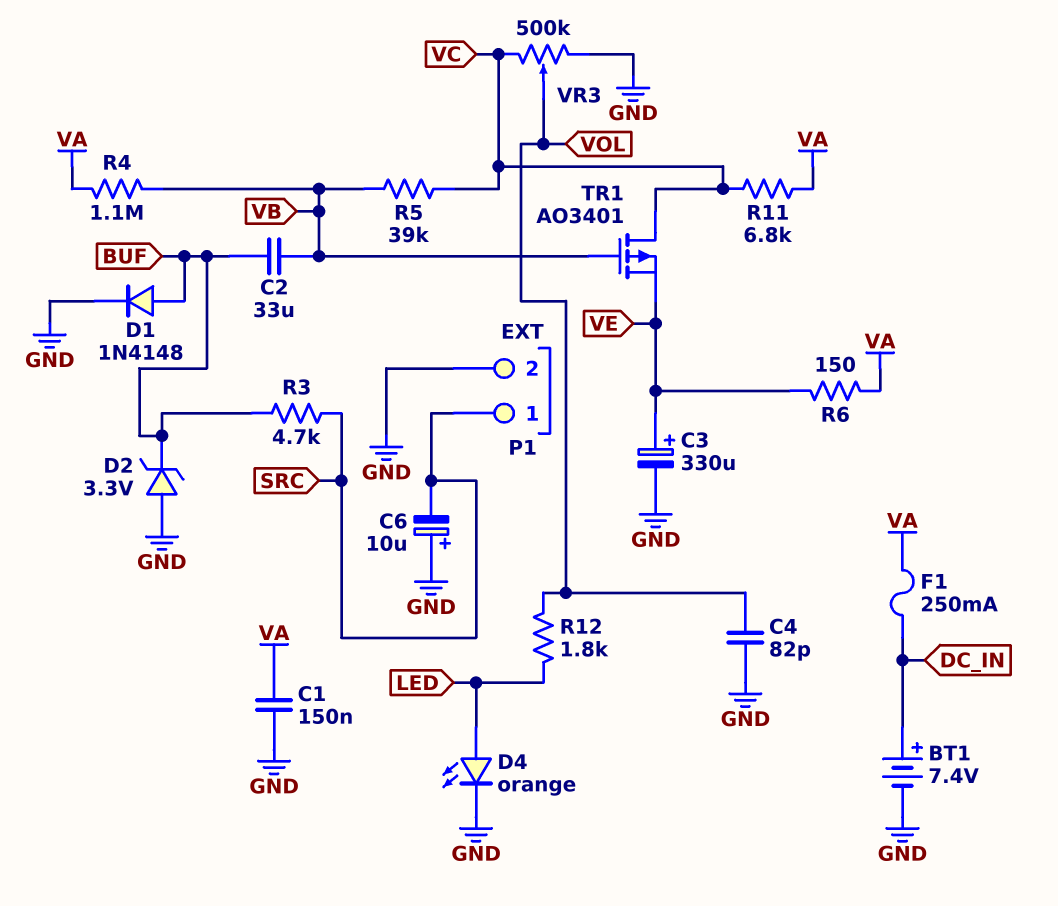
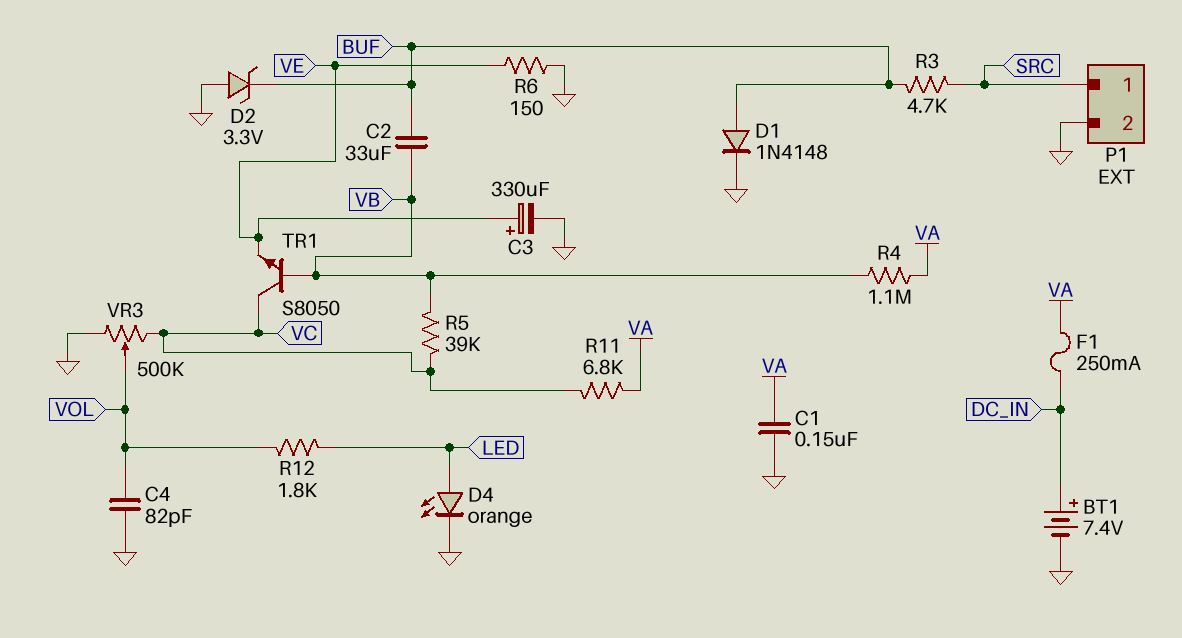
C6: 10uF (plus GND, minus SRC) -> none
R6: 150 (VA, VE) -> 150 (GND, VE)
TR1: PMOS AO3401 (G VB, D VC, S VE) -> NPN S8050 (B VB, C VC, E VE)

